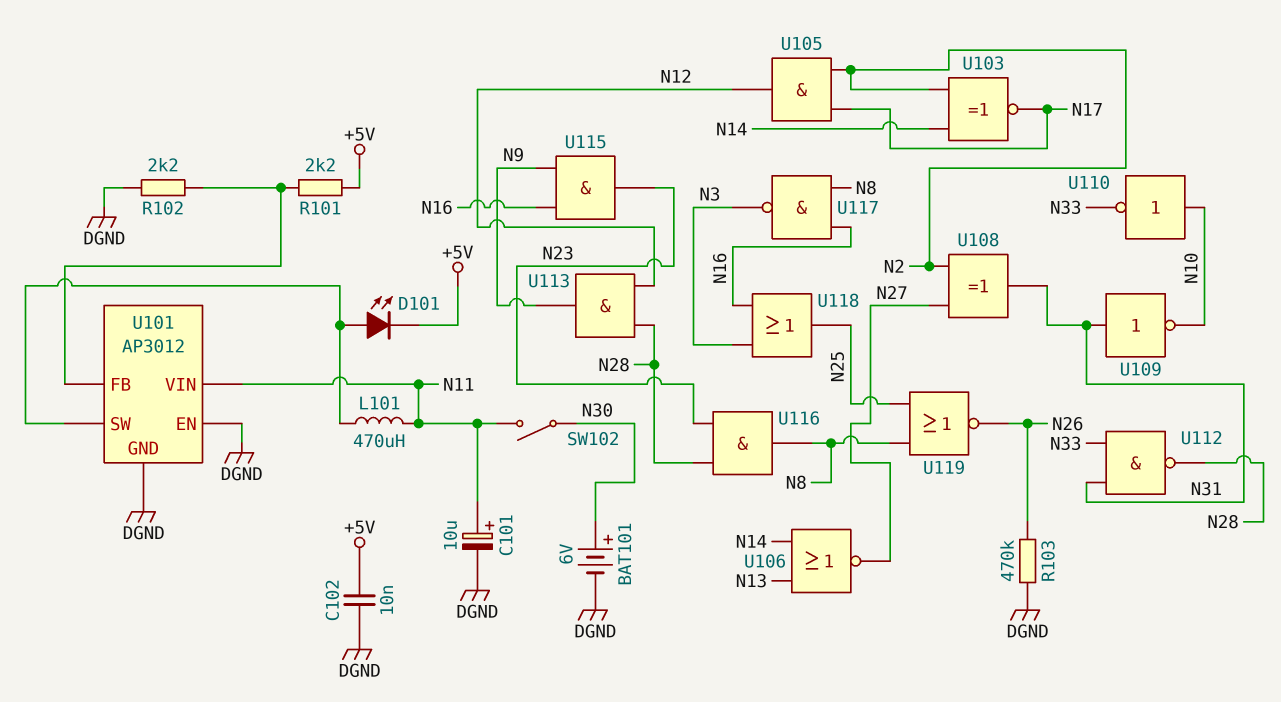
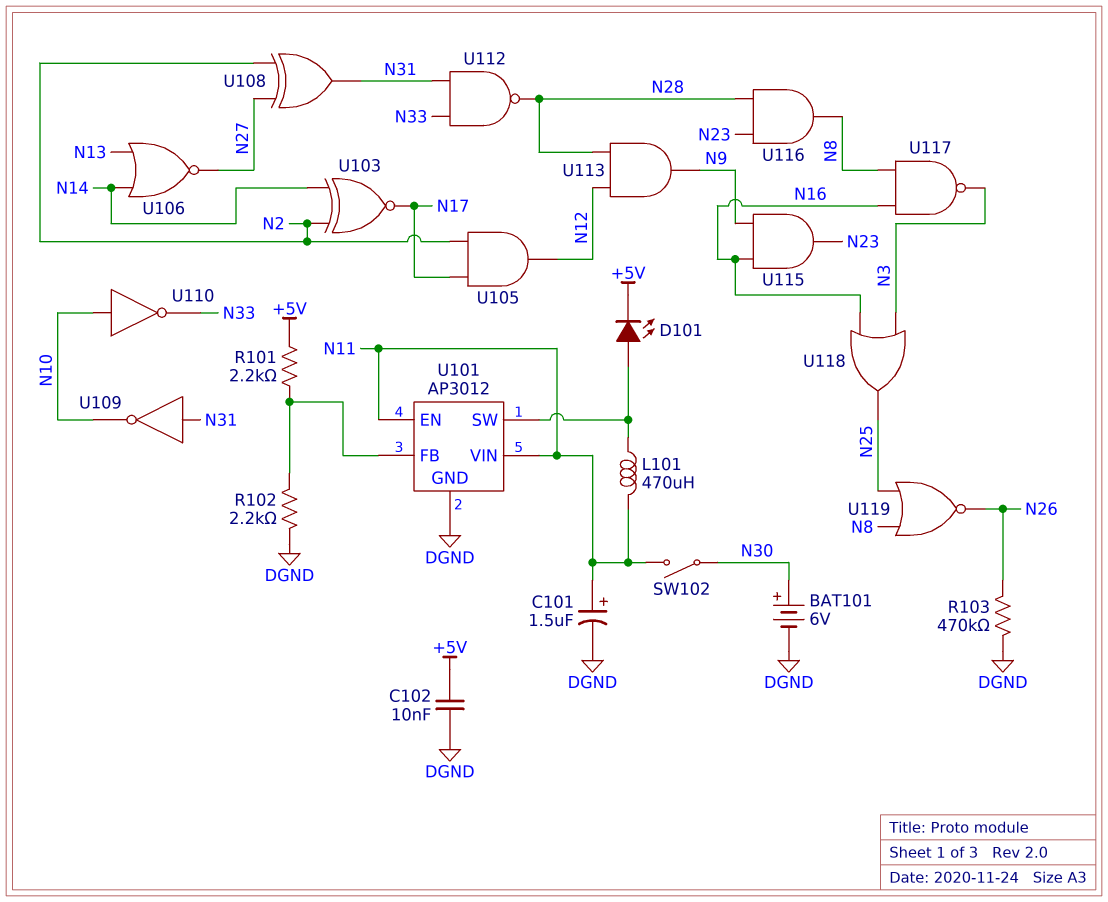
C101: 10uF (plus N11, minus DGND) -> 1.5uF (plus N11, minus DGND)
U101 pin EN: DGND -> N11

